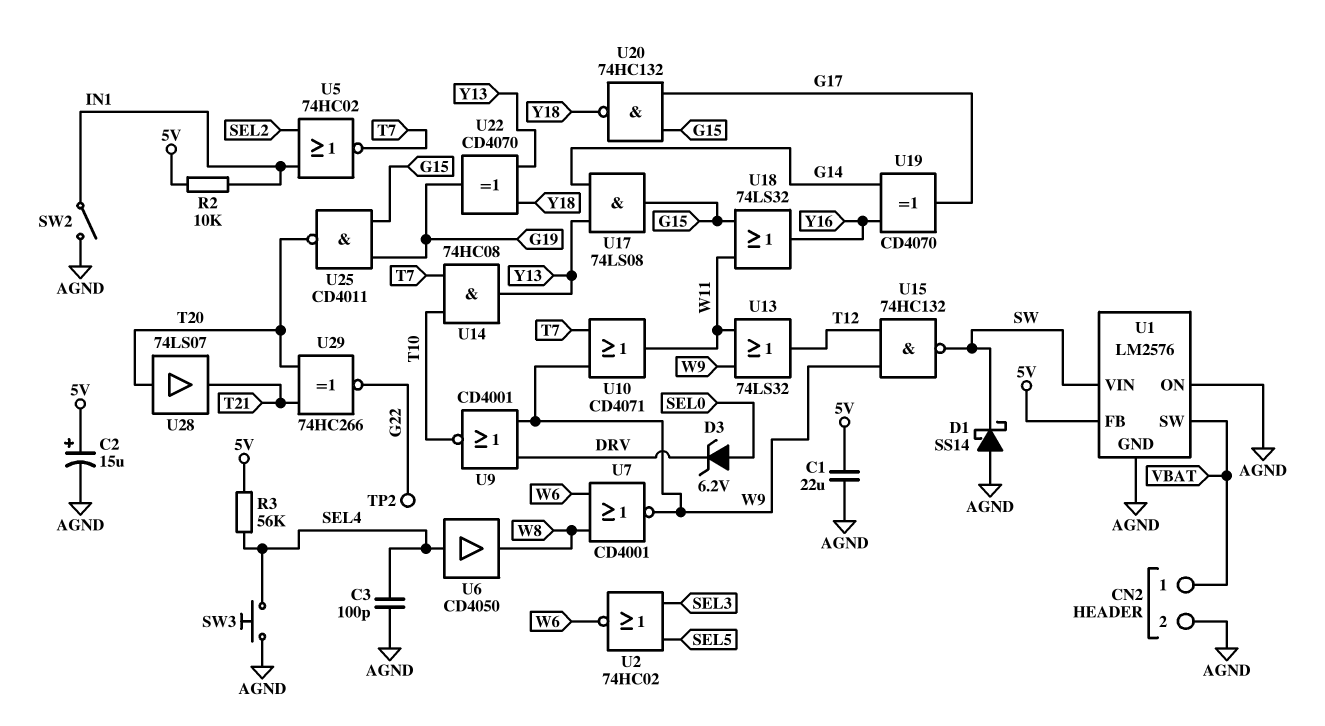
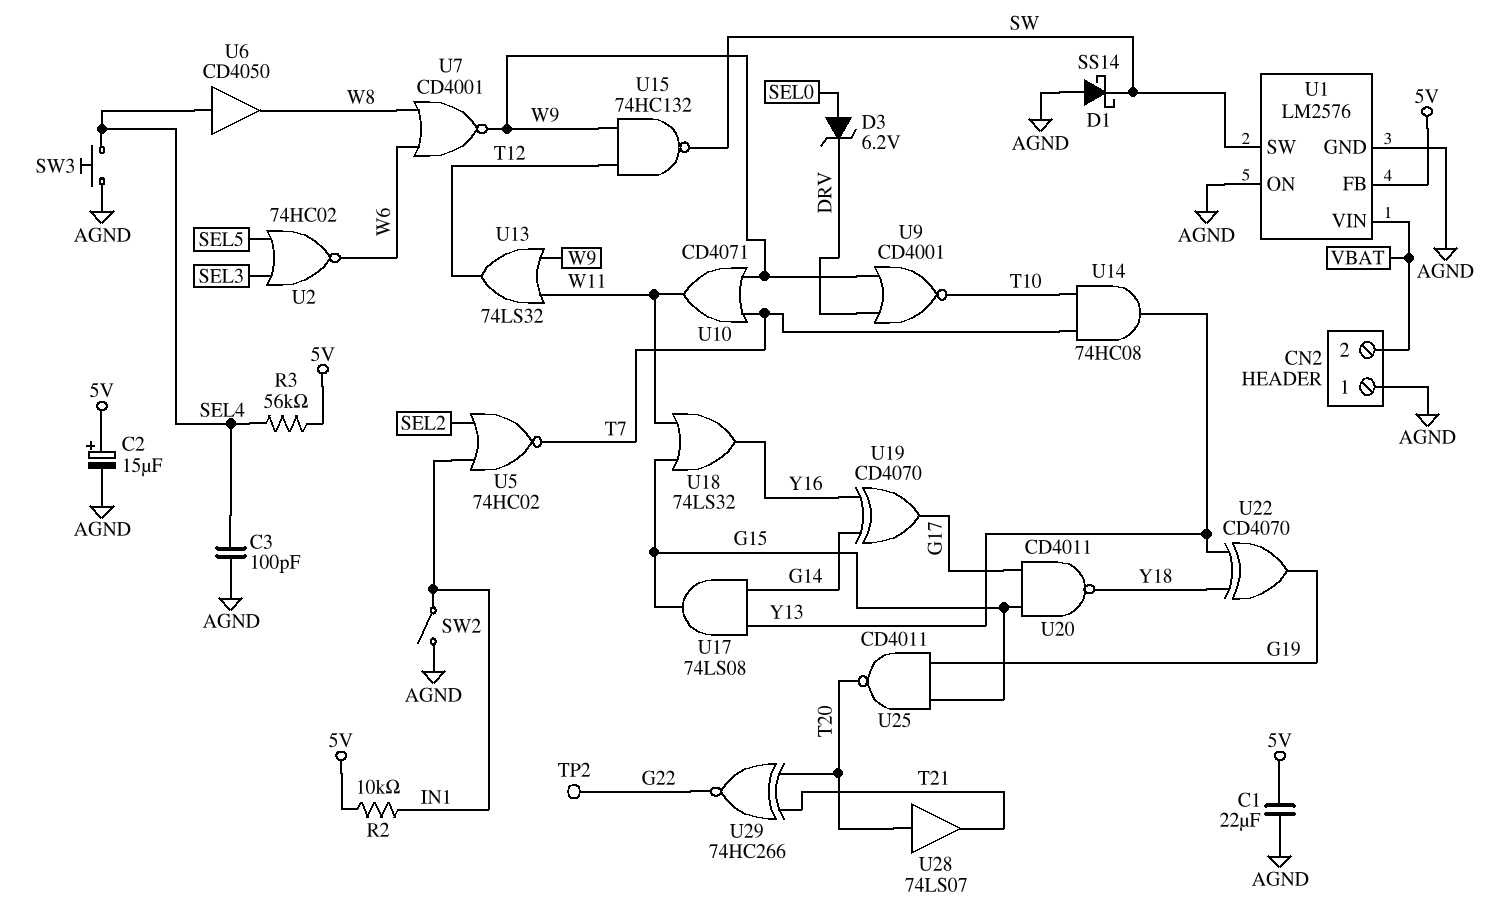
CN2 pin 1: VBAT -> AGND
CN2 pin 2: AGND -> VBAT
U1 pin SW: VBAT -> SW
U1 pin VIN: SW -> VBAT
U20: NAND 74HC132 (in G15, in G17, out Y18) -> NAND CD4011 (in G15, in G17, out Y18)

